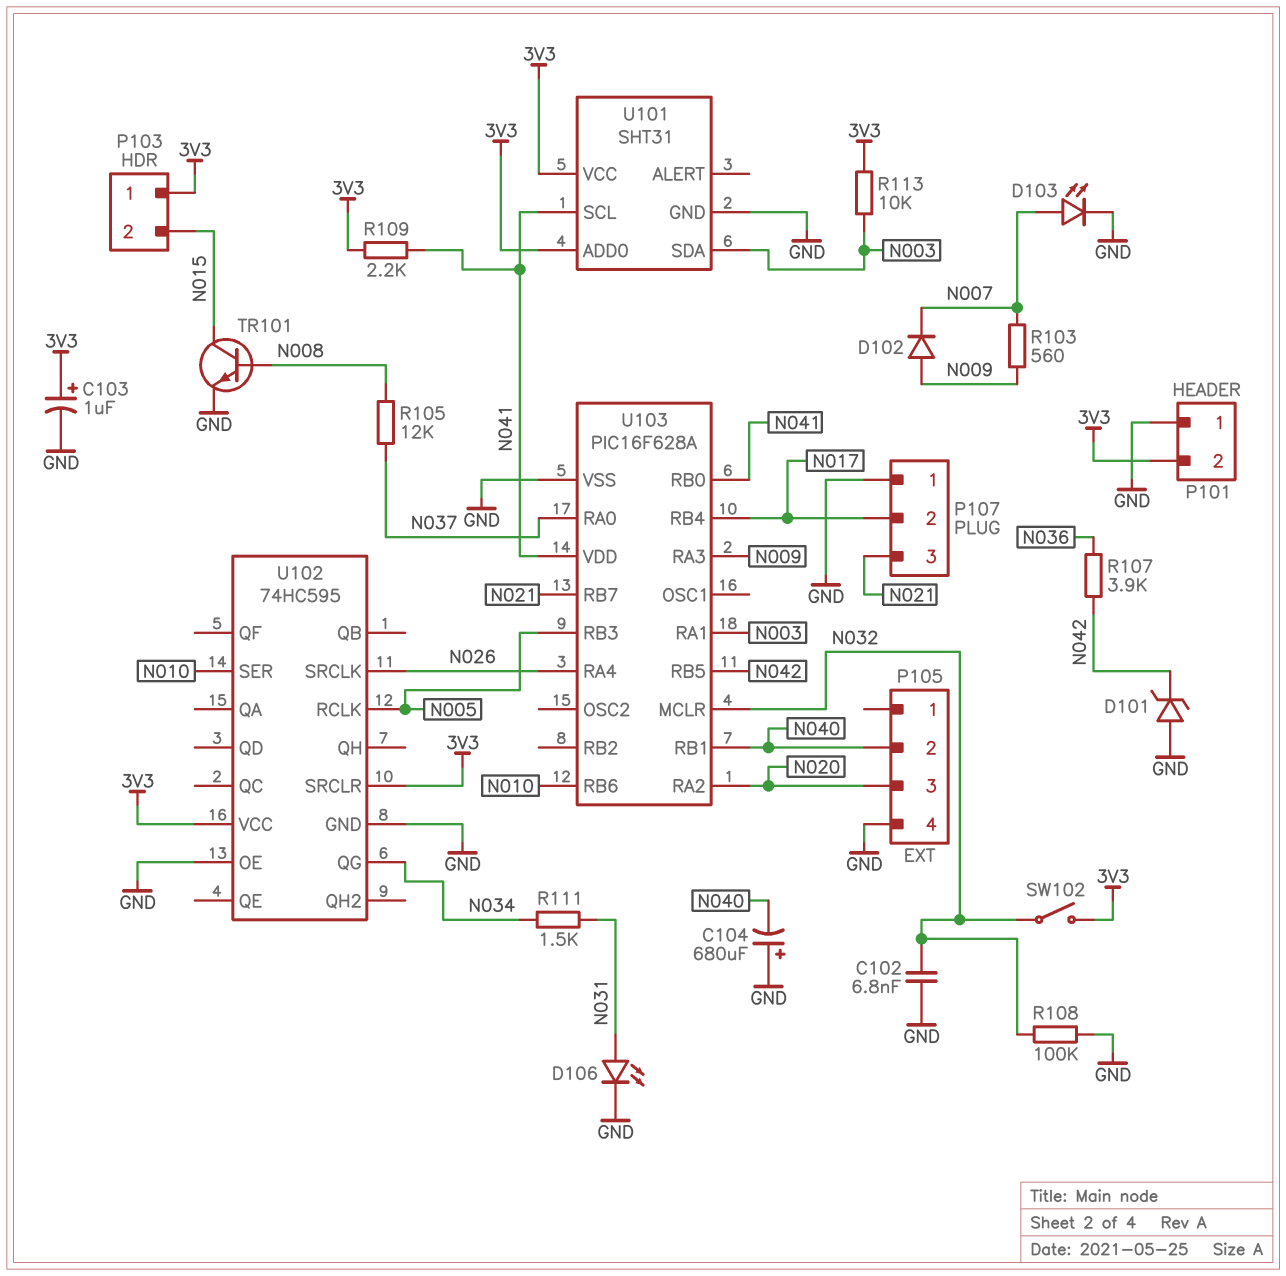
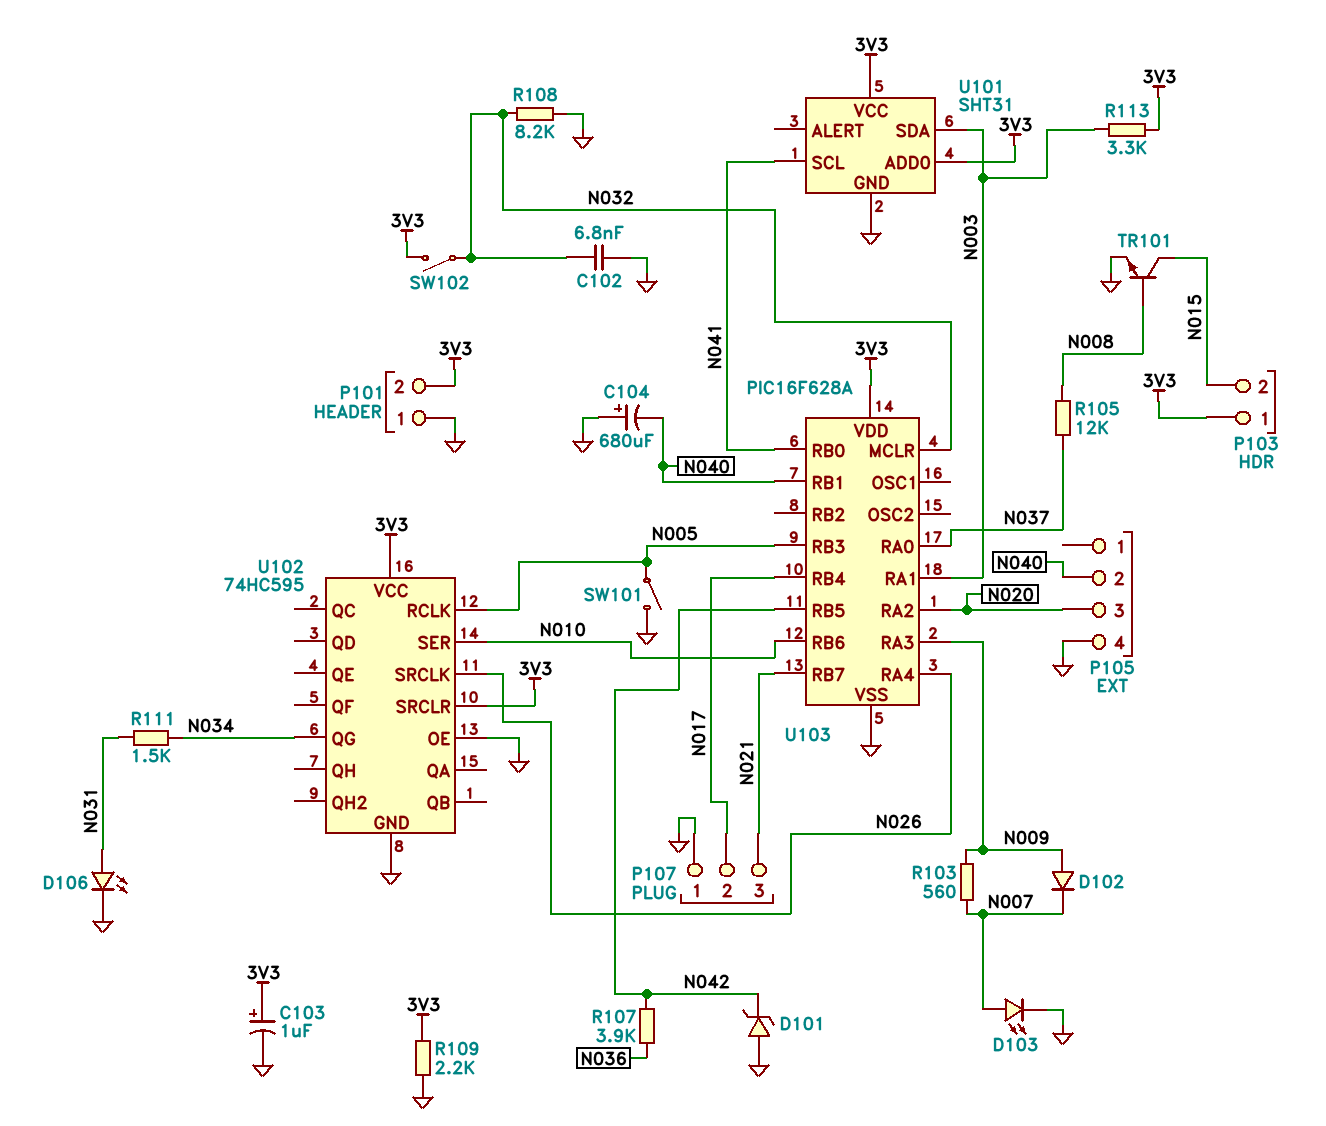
R108: 100k (GND, N032) -> 8.2k (GND, N032)
R109: 2.2k (3V3, N041) -> 2.2k (3V3, GND)
R113: 10k (3V3, N003) -> 3.3k (3V3, N003)
SW101: none -> switch (GND, N005)
U103 pin VDD: N041 -> 3V3

